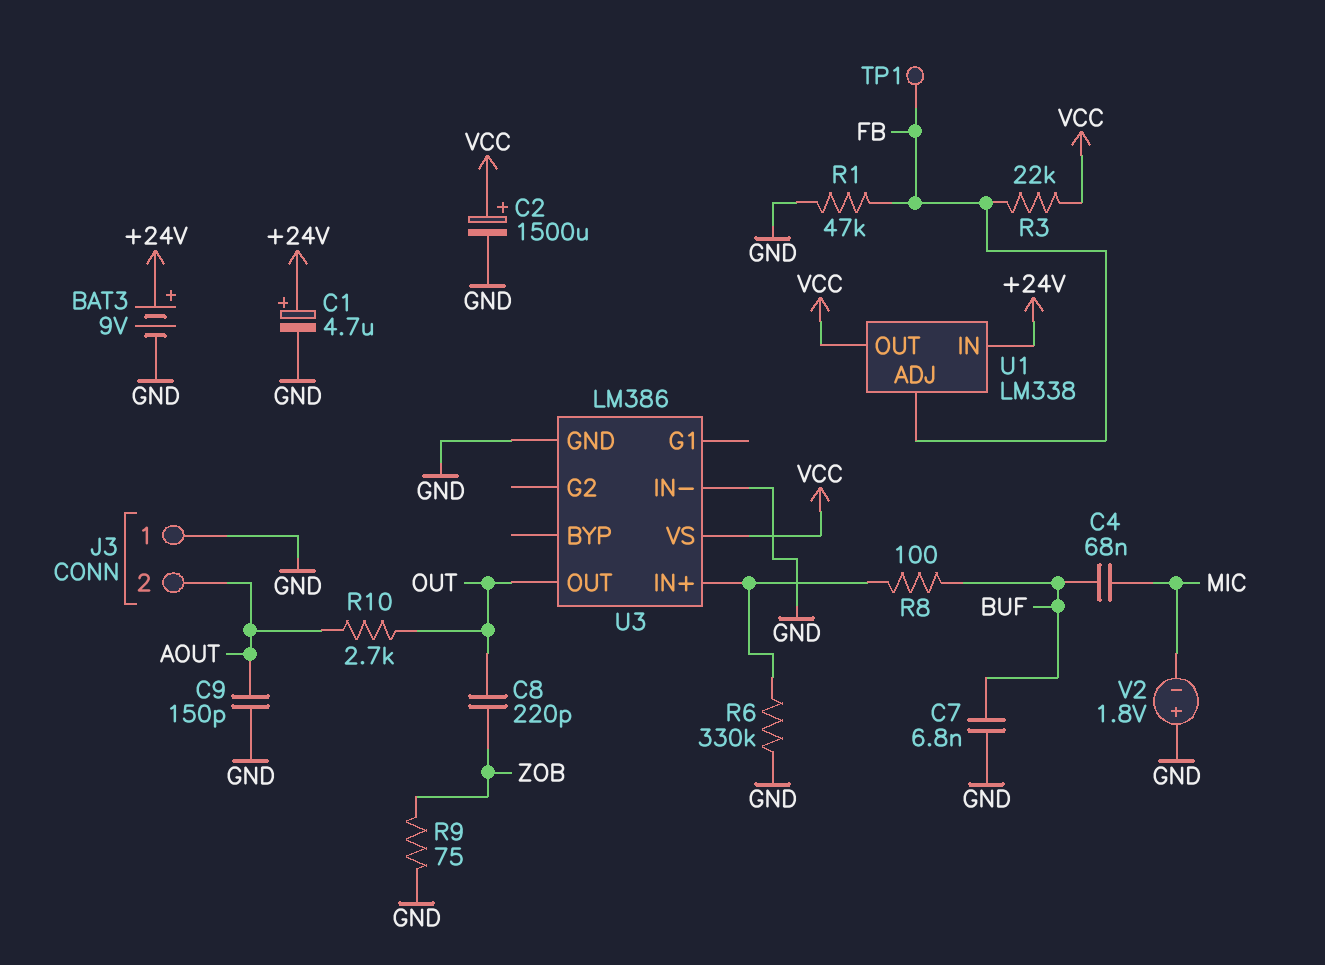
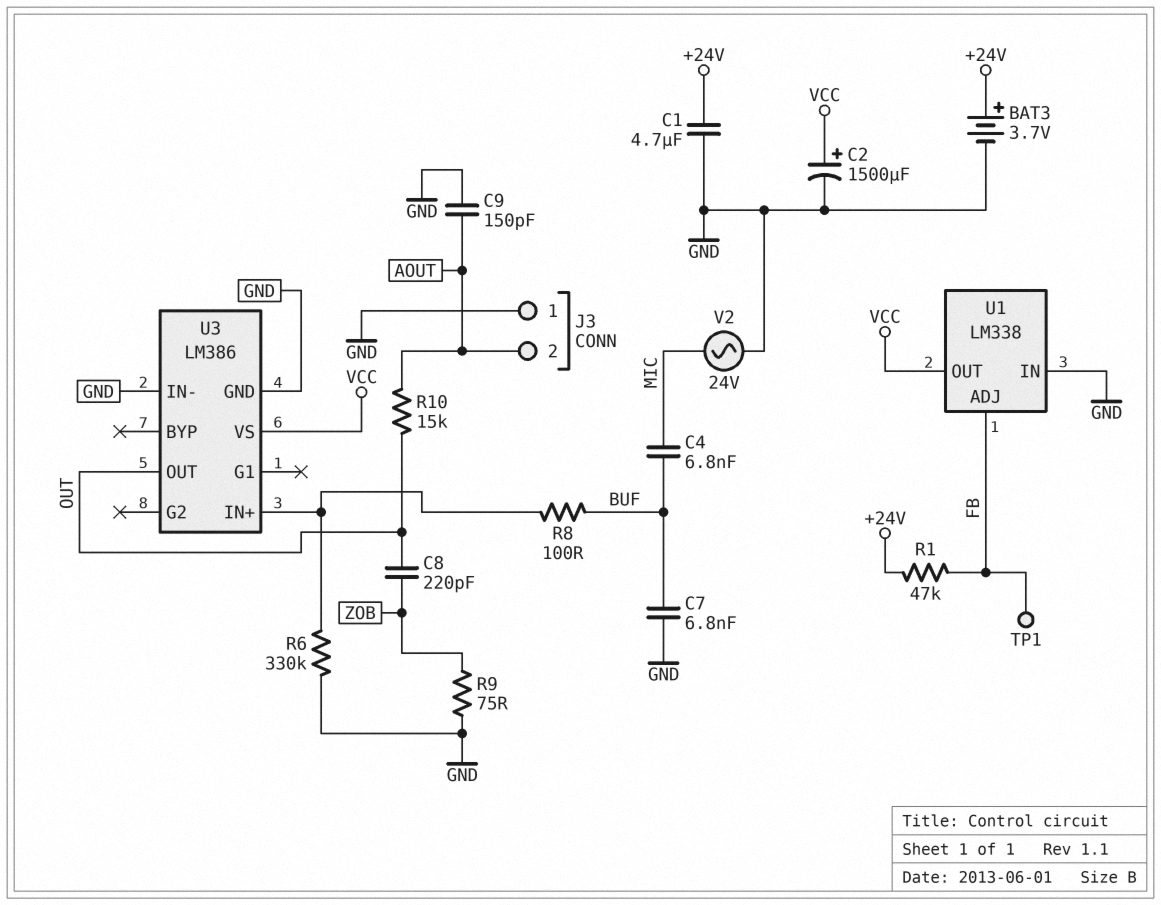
BAT3: 9V (plus +24V, minus GND) -> 3.7V (plus +24V, minus GND)
C1: 4.7uF (plus +24V, minus GND) -> 4.7uF (+24V, GND)
C4: 68nF (BUF, MIC) -> 6.8nF (BUF, MIC)
R1: 47k (FB, GND) -> 47k (+24V, FB)
R3: 22k (FB, VCC) -> none
R10: 2.7k (AOUT, OUT) -> 15k (AOUT, OUT)
U1 pin IN: +24V -> GND
V2: 1.8V (plus GND, minus MIC) -> AC 24V (GND, MIC)

